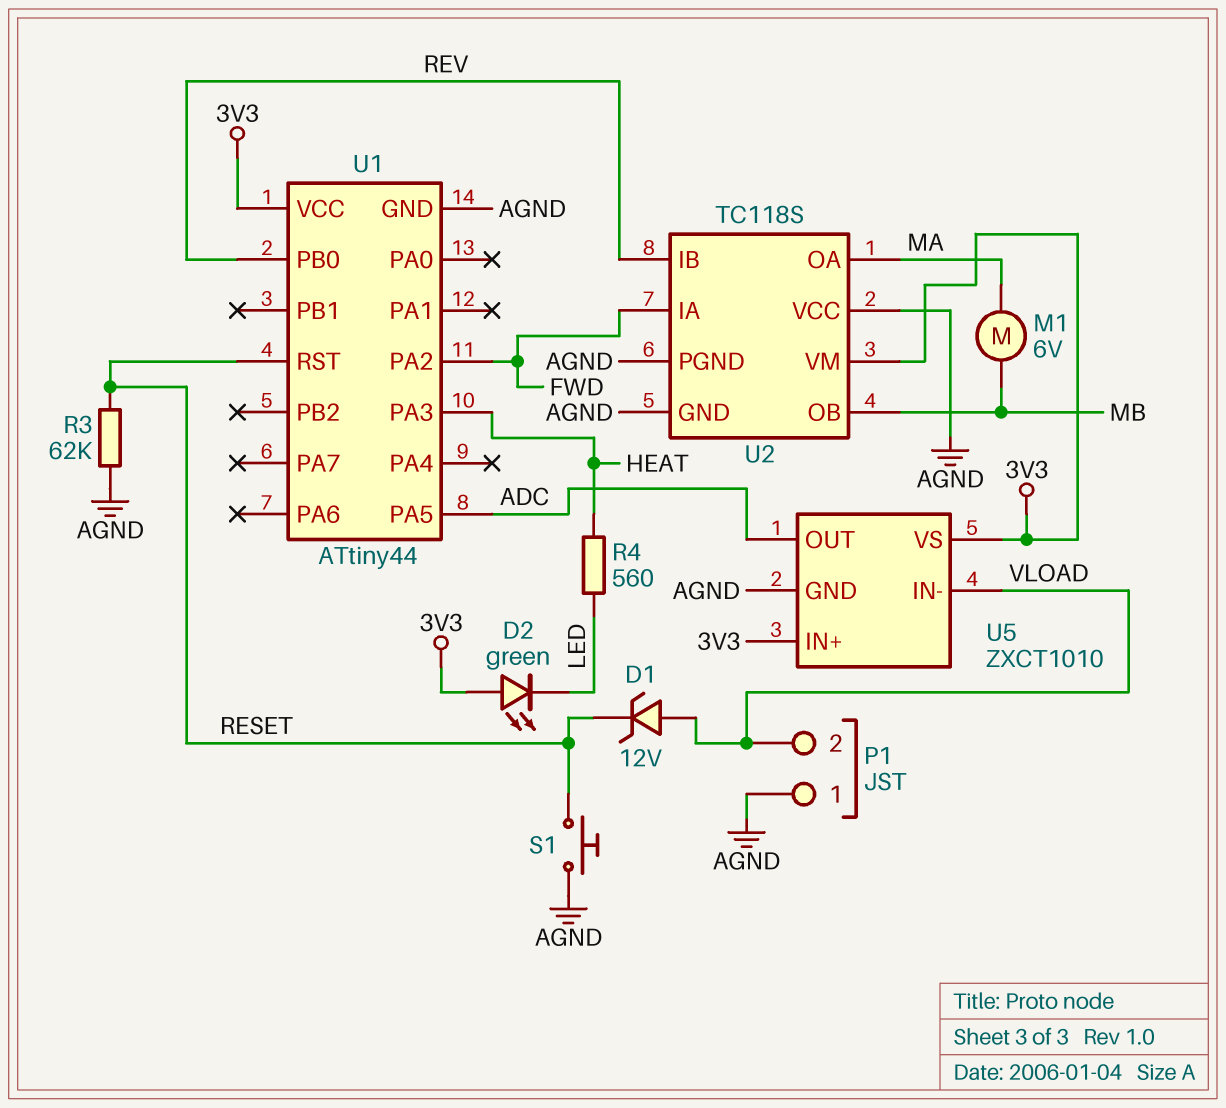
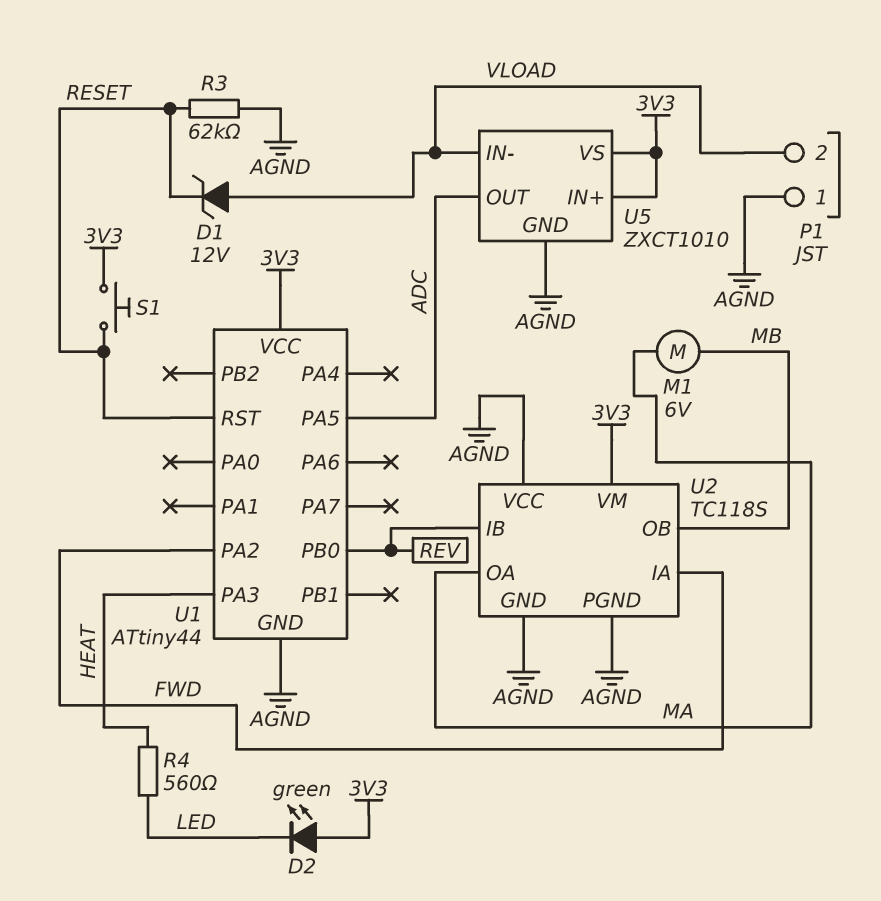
S1: button (AGND, RESET) -> button (3V3, RESET)

